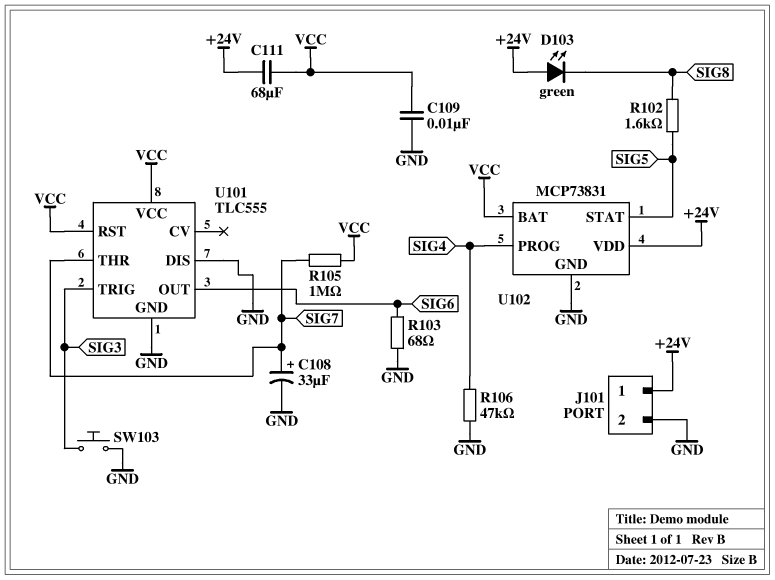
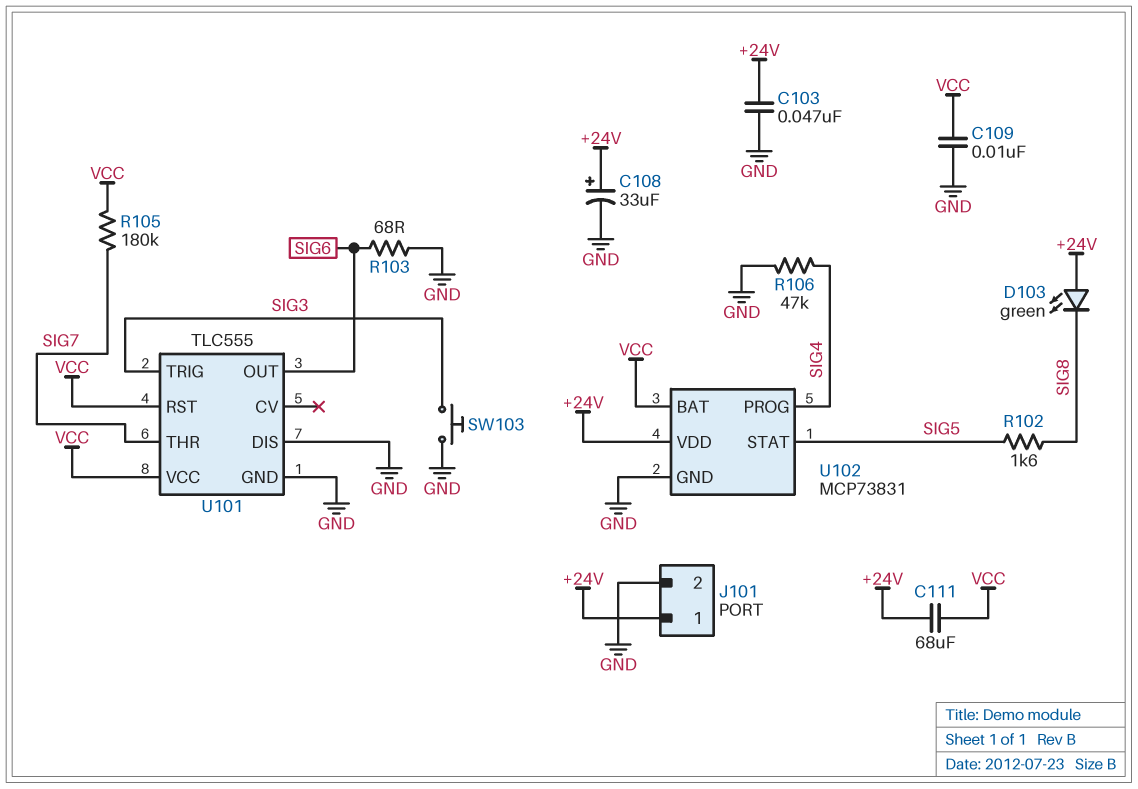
C103: none -> 47nF (+24V, GND)
C108: 33uF (plus SIG7, minus GND) -> 33uF (plus +24V, minus GND)
R105: 1M (SIG7, VCC) -> 180k (SIG7, VCC)

